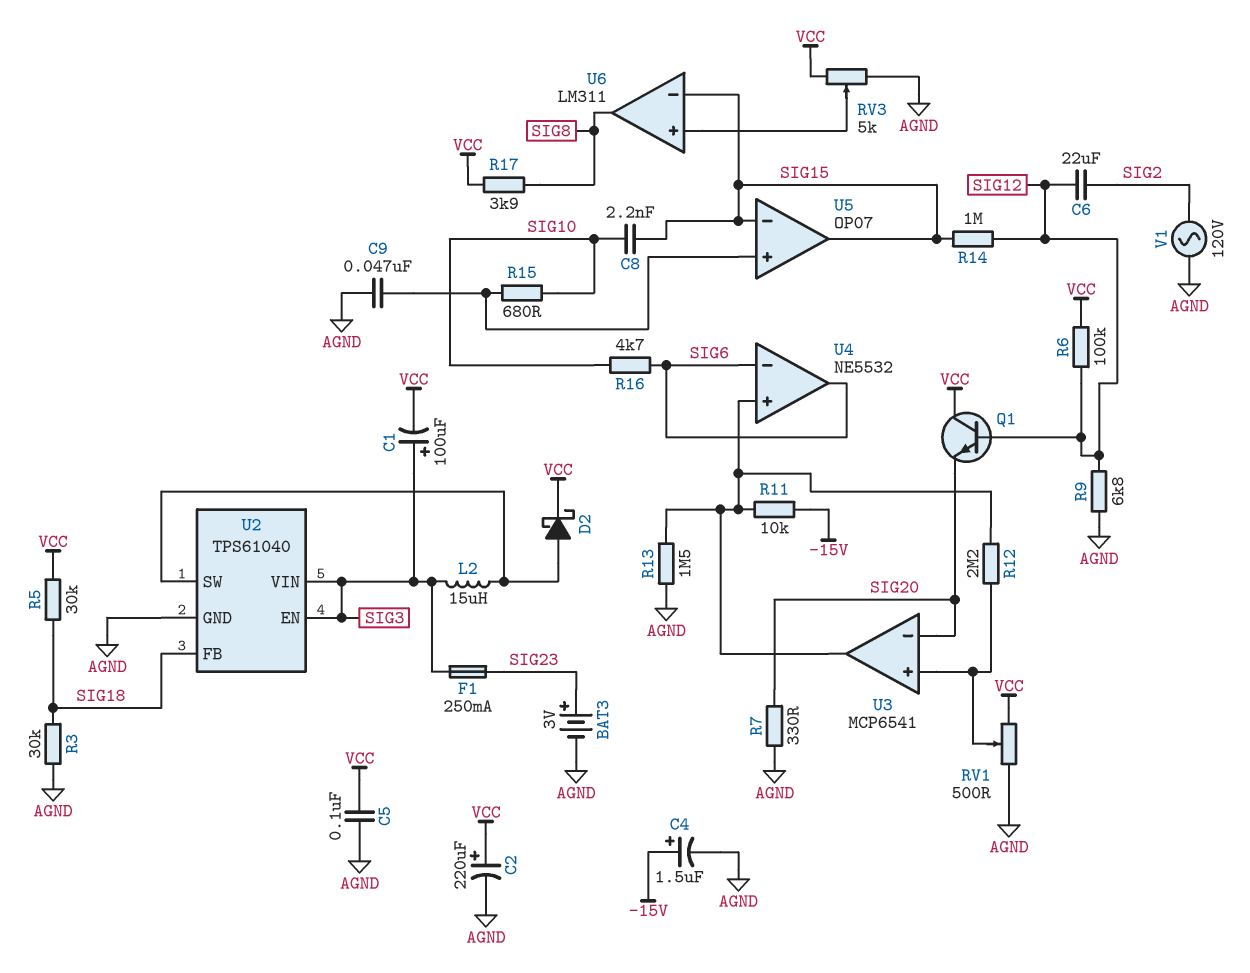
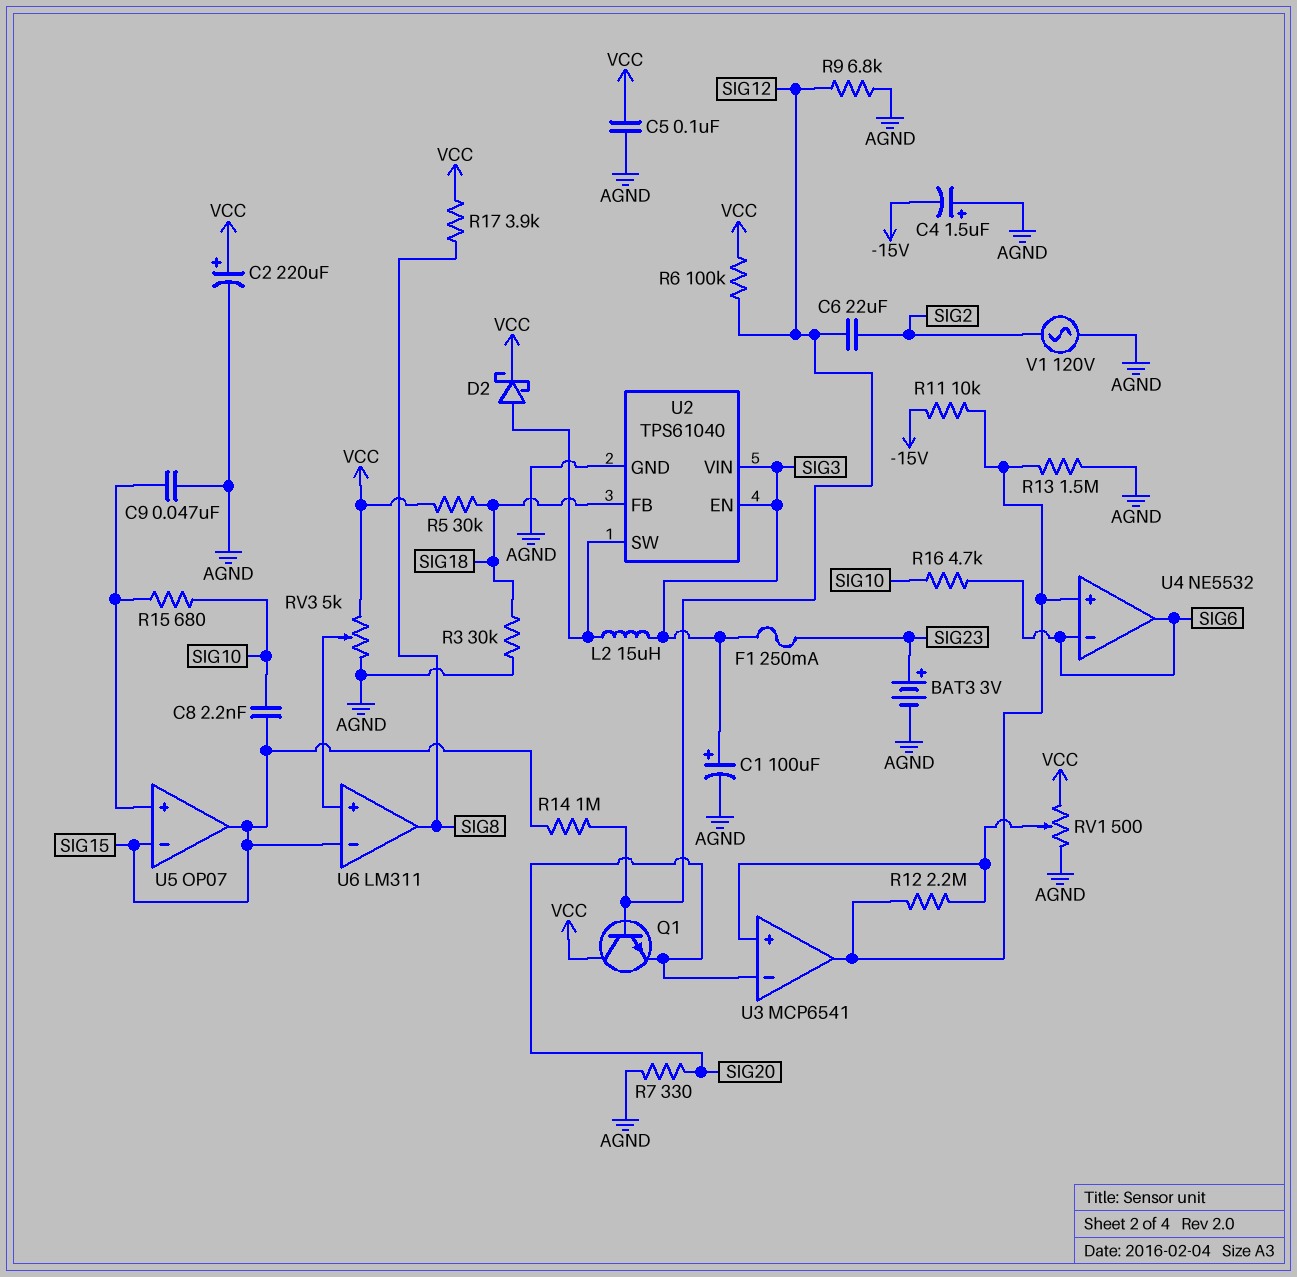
C1: 100uF (plus SIG3, minus VCC) -> 100uF (plus SIG3, minus AGND)
C4: 1.5uF (plus -15V, minus AGND) -> 1.5uF (plus AGND, minus -15V)

